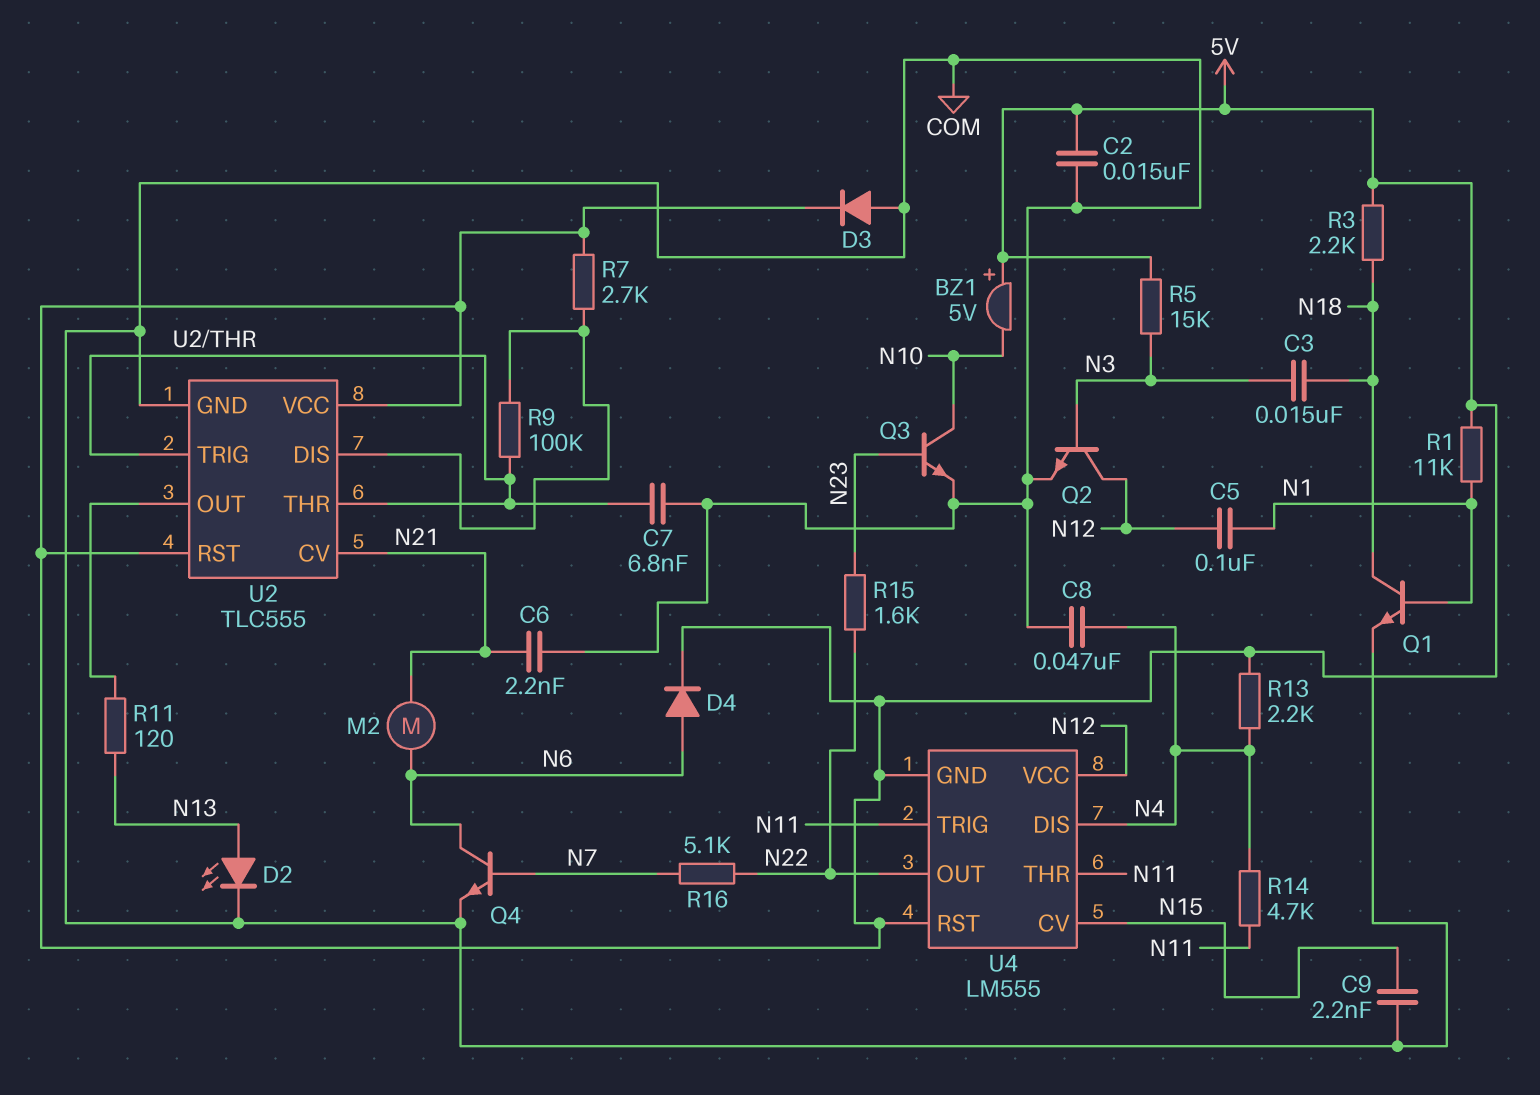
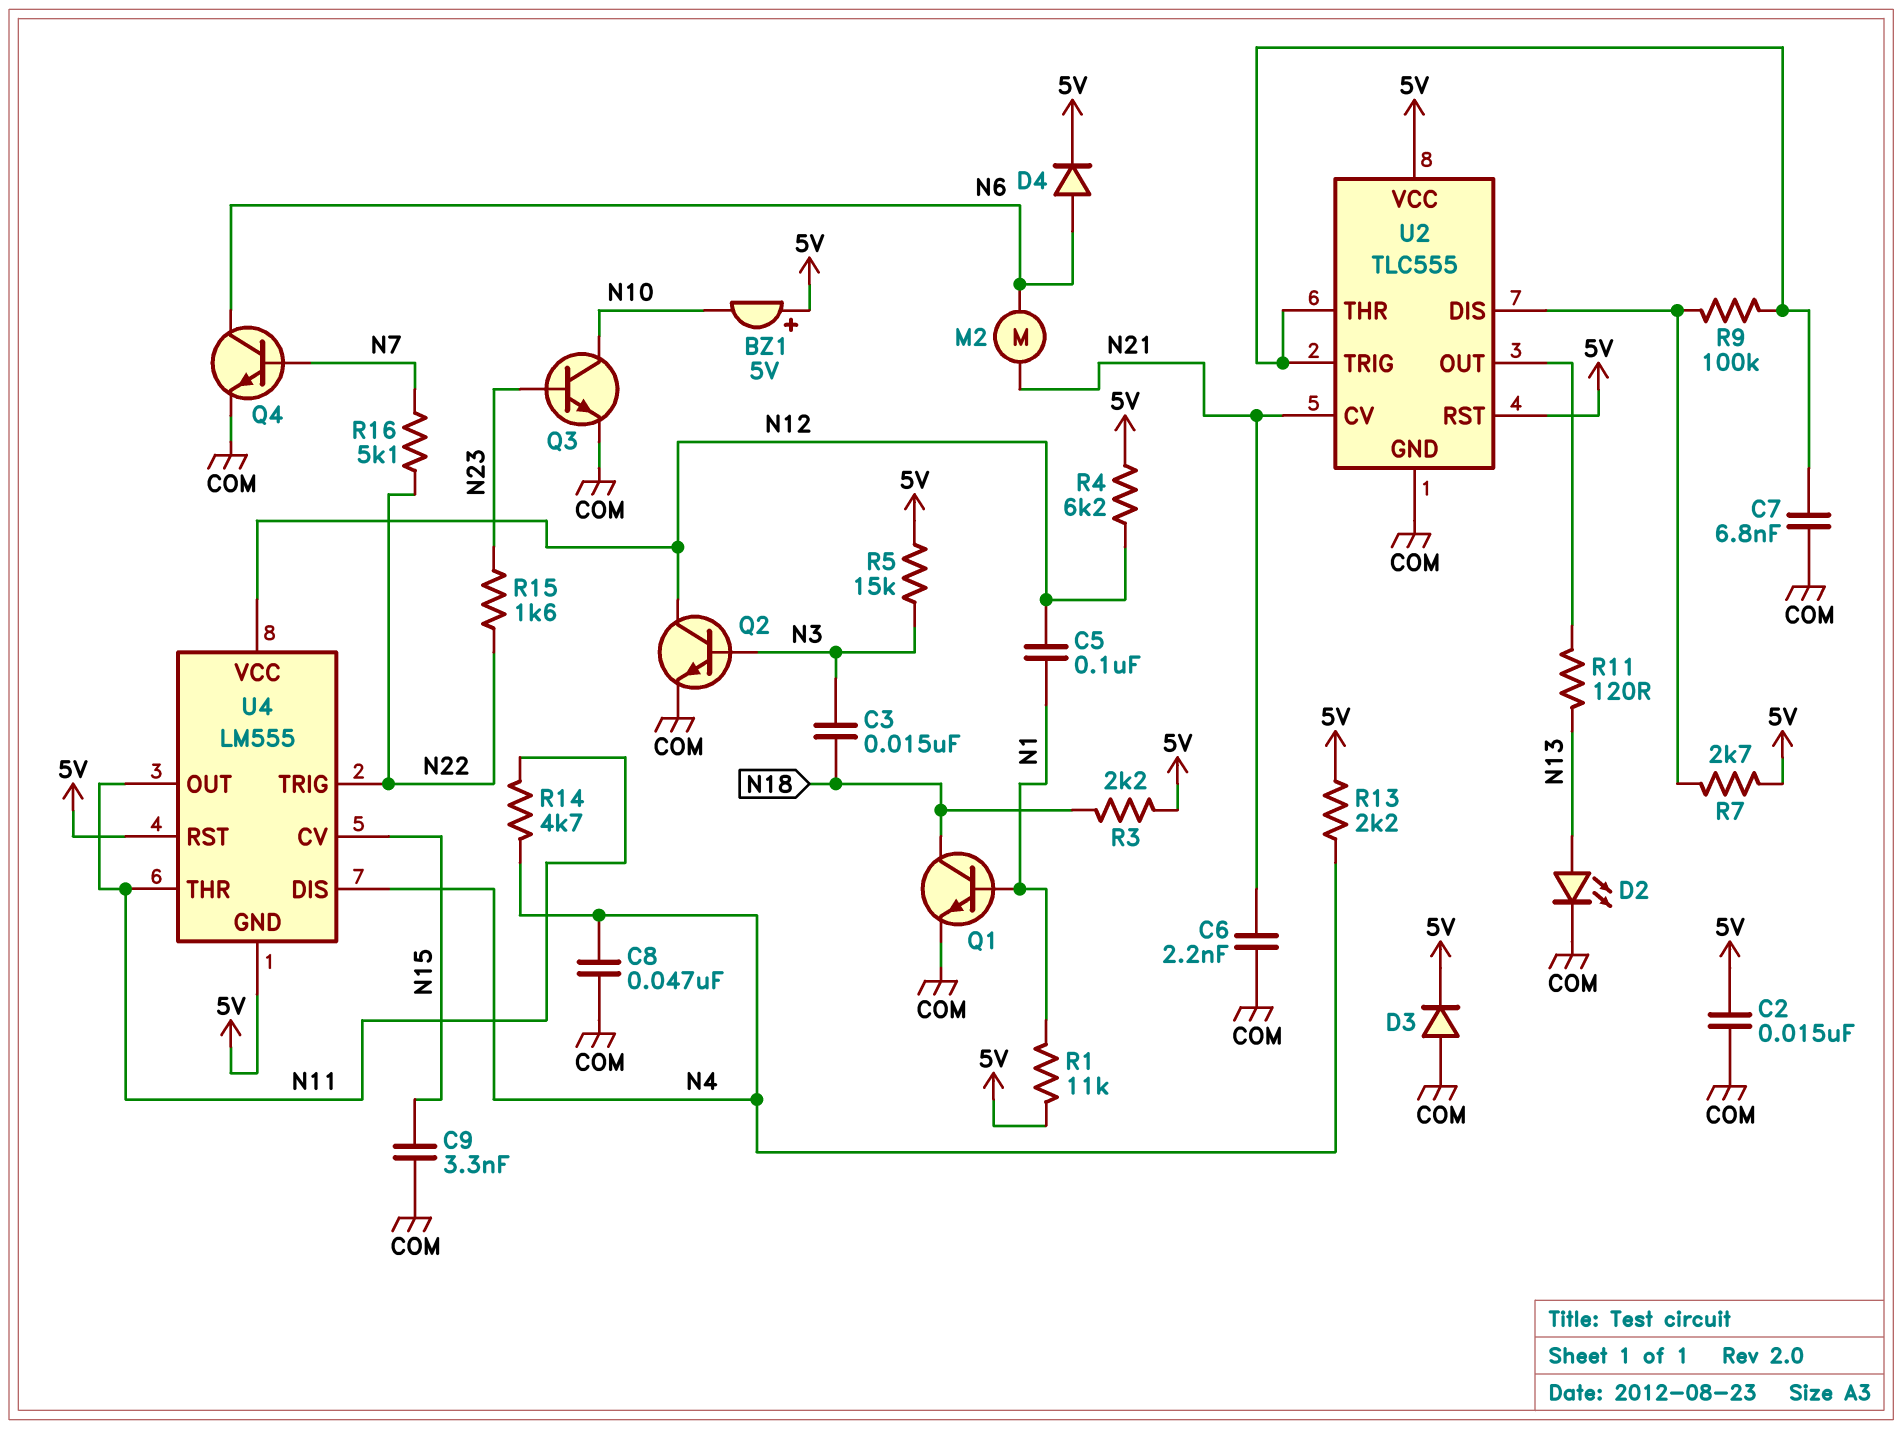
C9: 2.2nF (COM, N15) -> 3.3nF (COM, N15)
R4: none -> 6.2k (5V, N12)
U4 pin OUT: N22 -> N11
U4 pin TRIG: N11 -> N22

